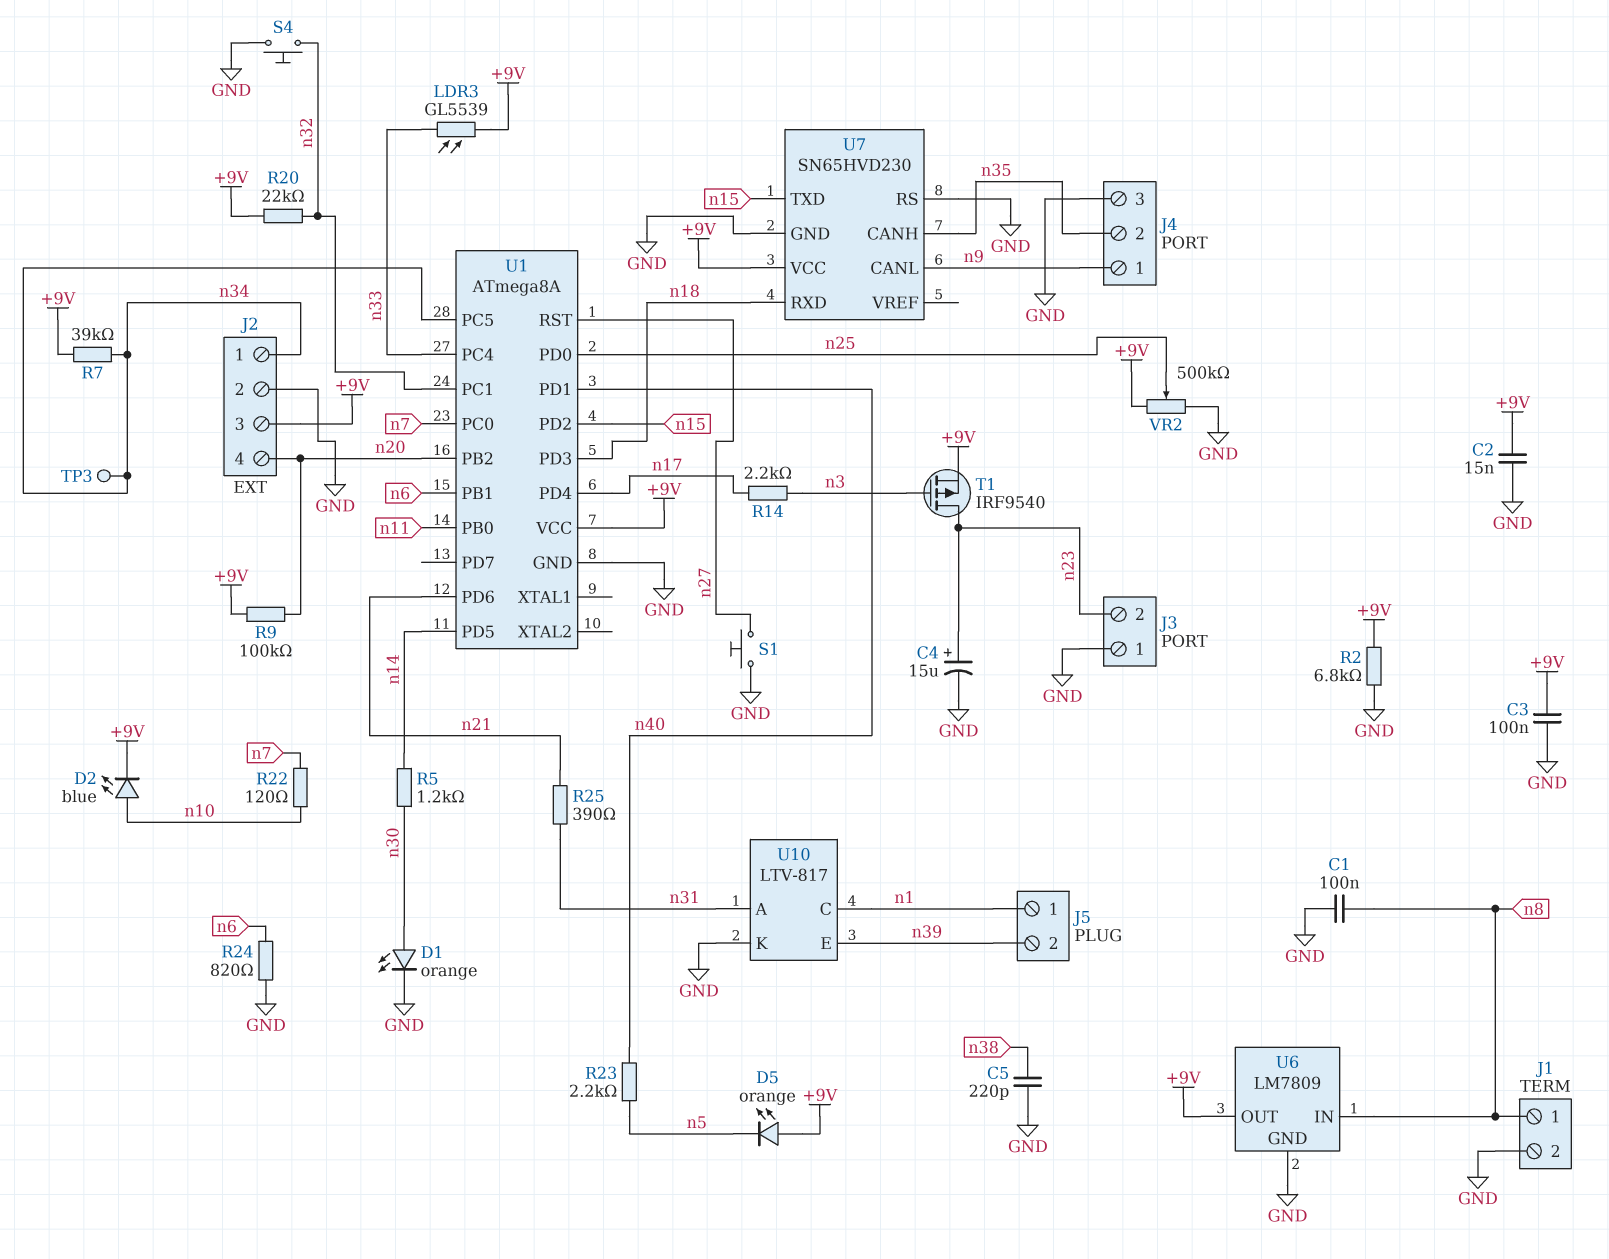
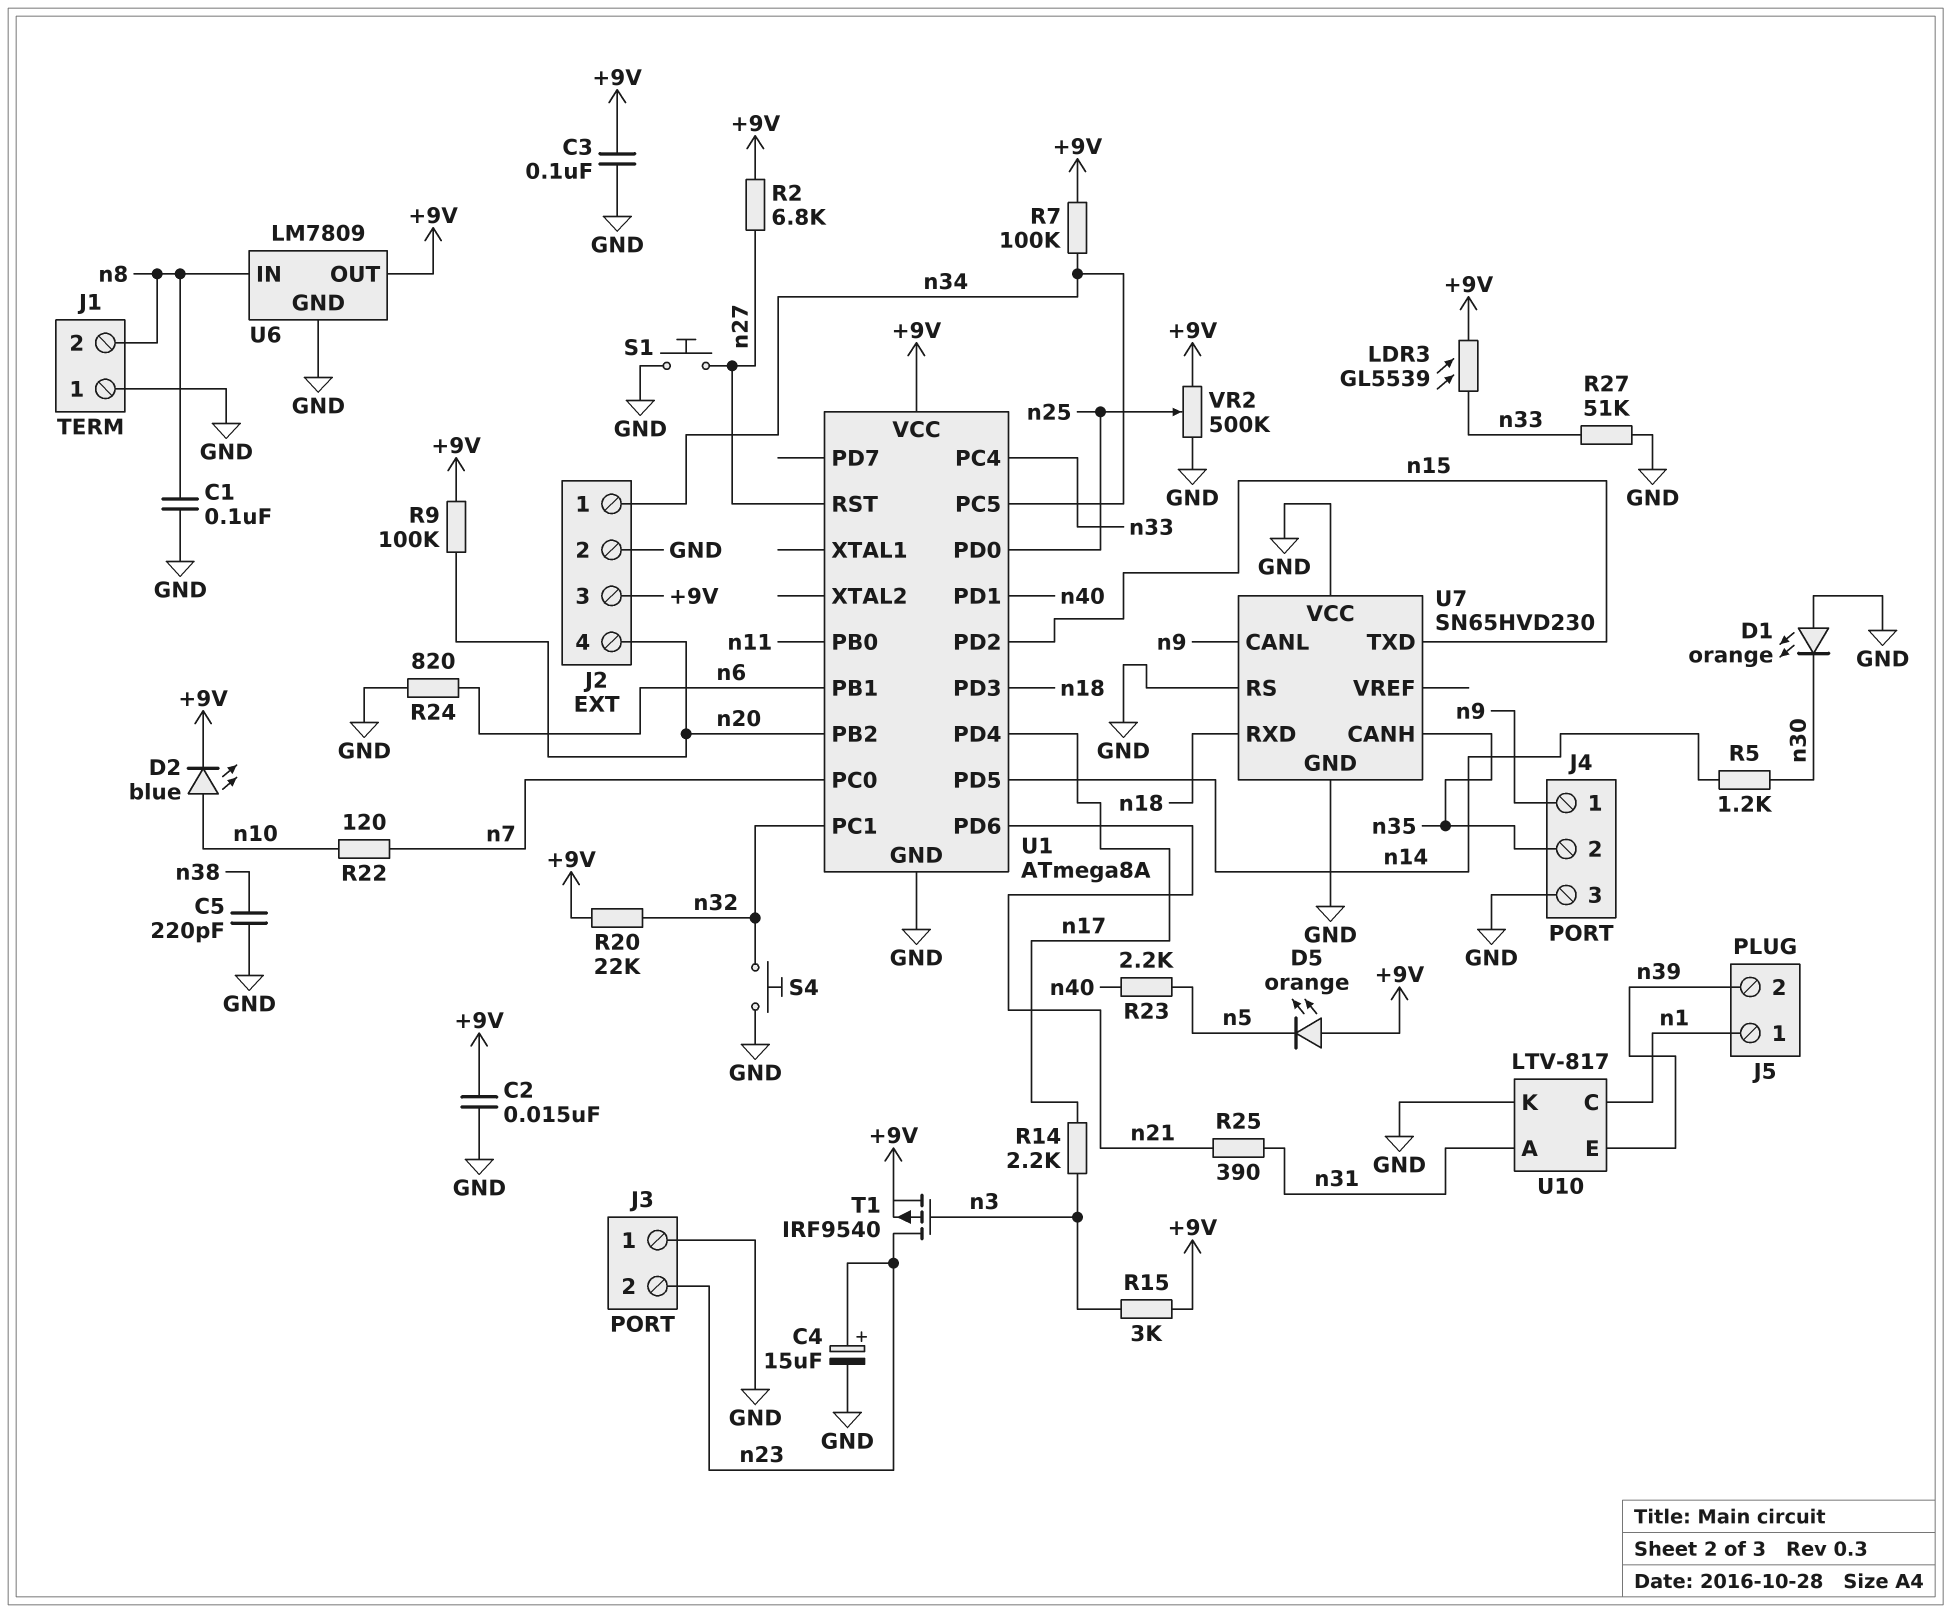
D1: LED orange (A n30, K GND) -> LED orange (A GND, K n30)
J1 pin 1: n8 -> GND
J1 pin 2: GND -> n8
R2: 6.8k (+9V, GND) -> 6.8k (+9V, n27)
R7: 39k (+9V, n34) -> 100k (+9V, n34)
R15: none -> 3k (+9V, n3)
R27: none -> 51k (GND, n33)
TP3: test point (n34) -> none
U7 pin VCC: +9V -> GND

